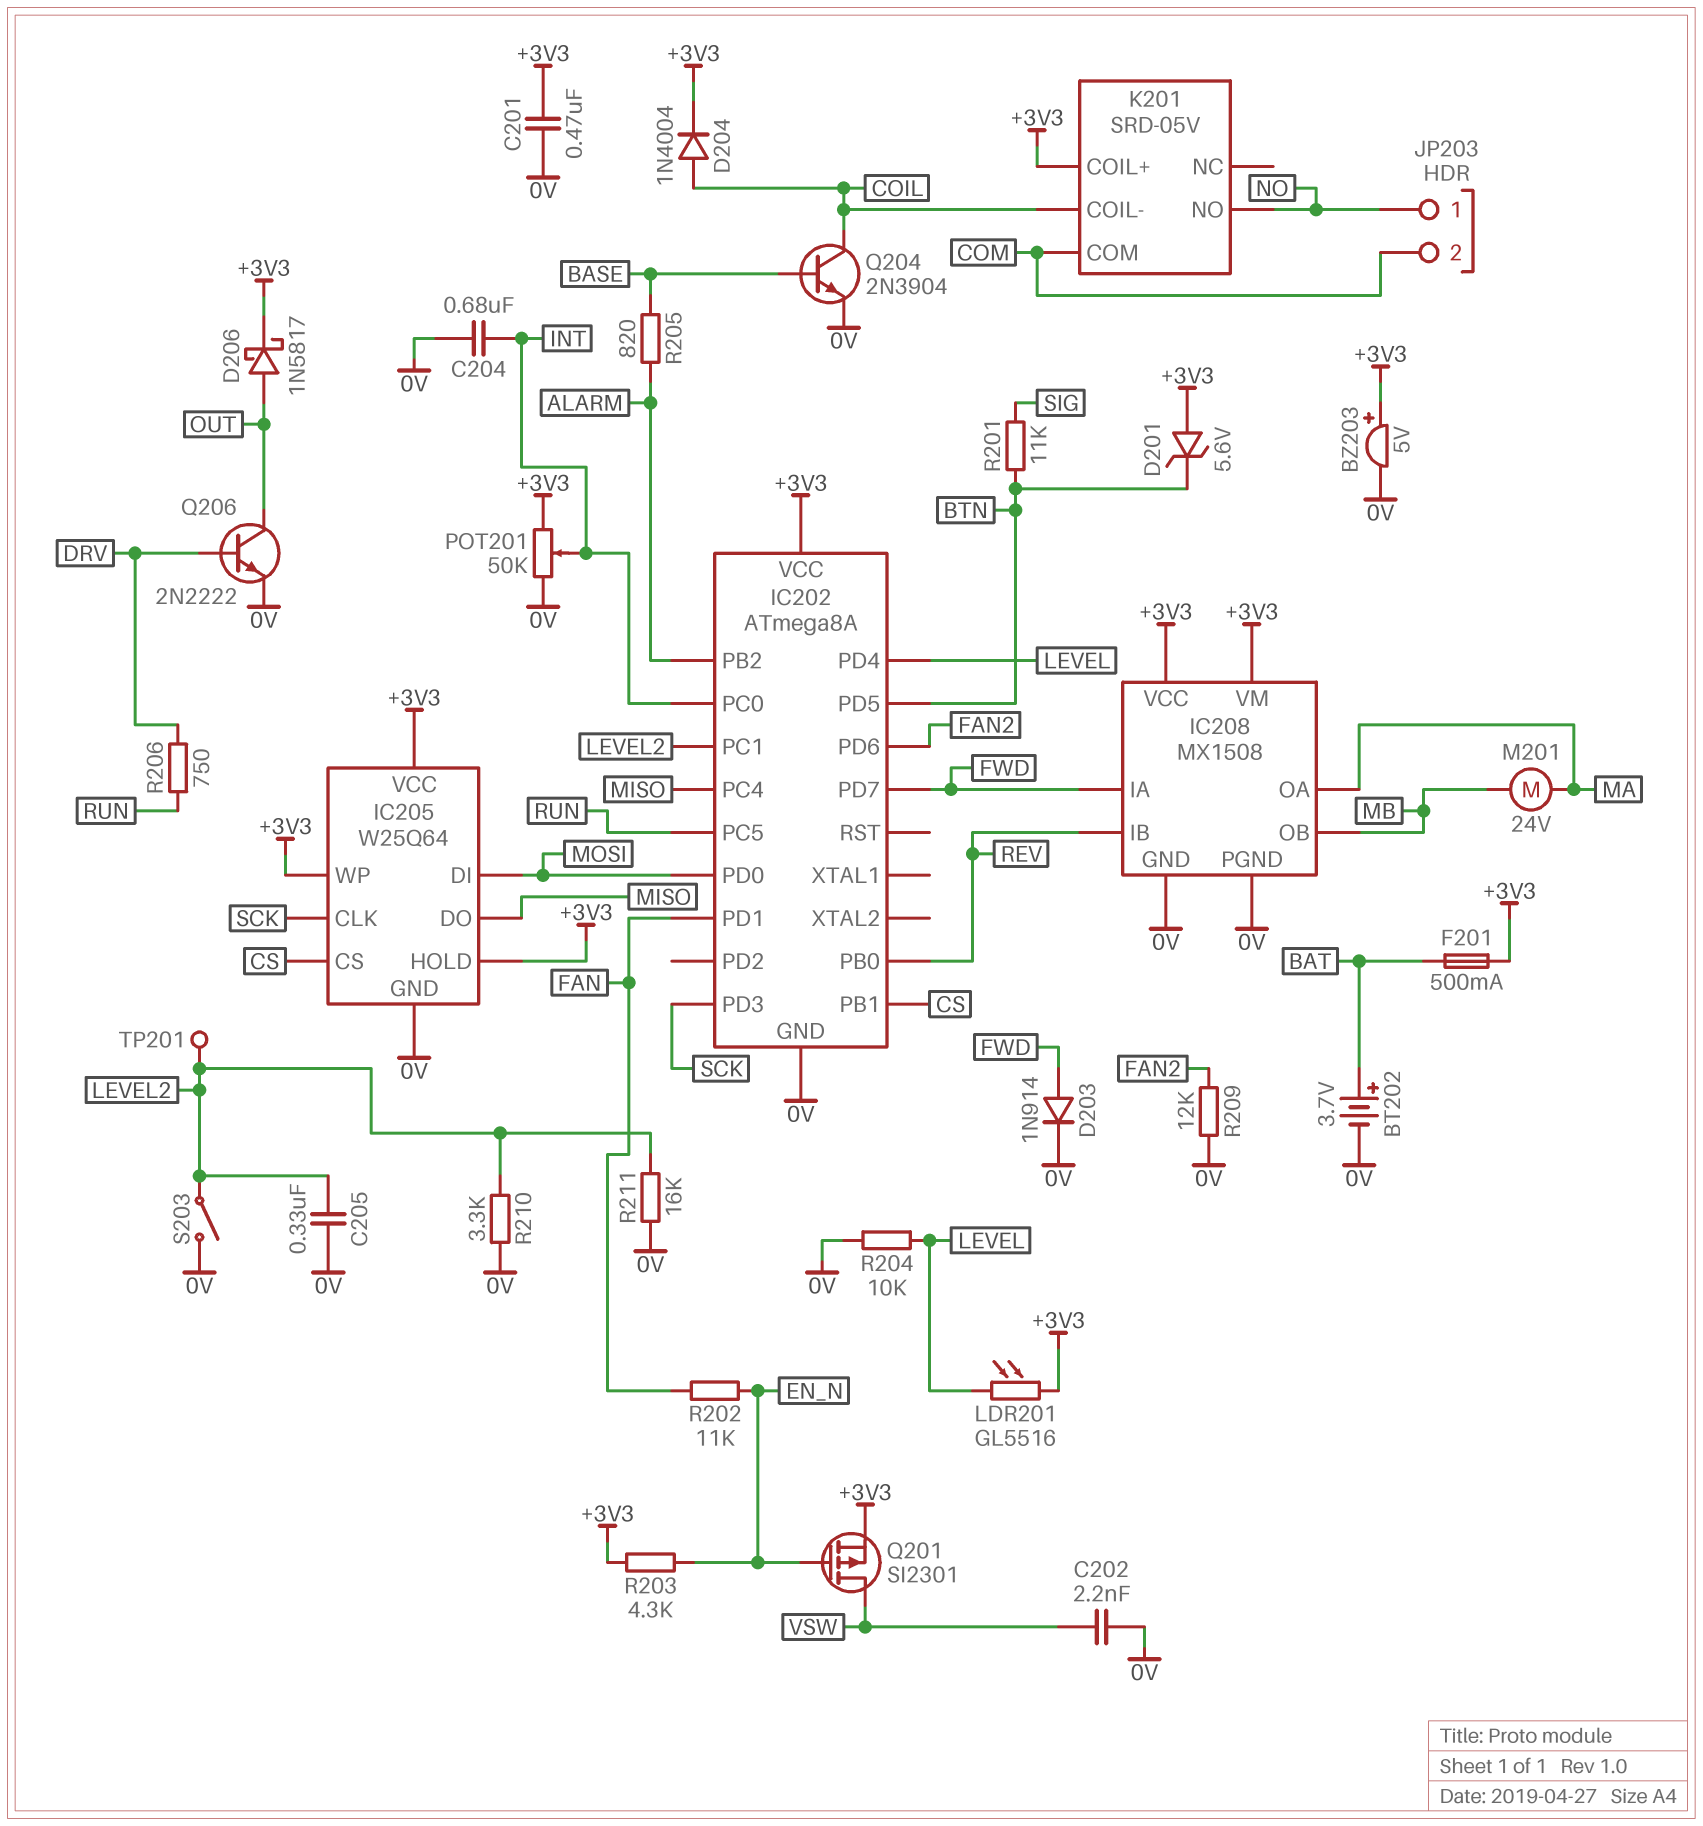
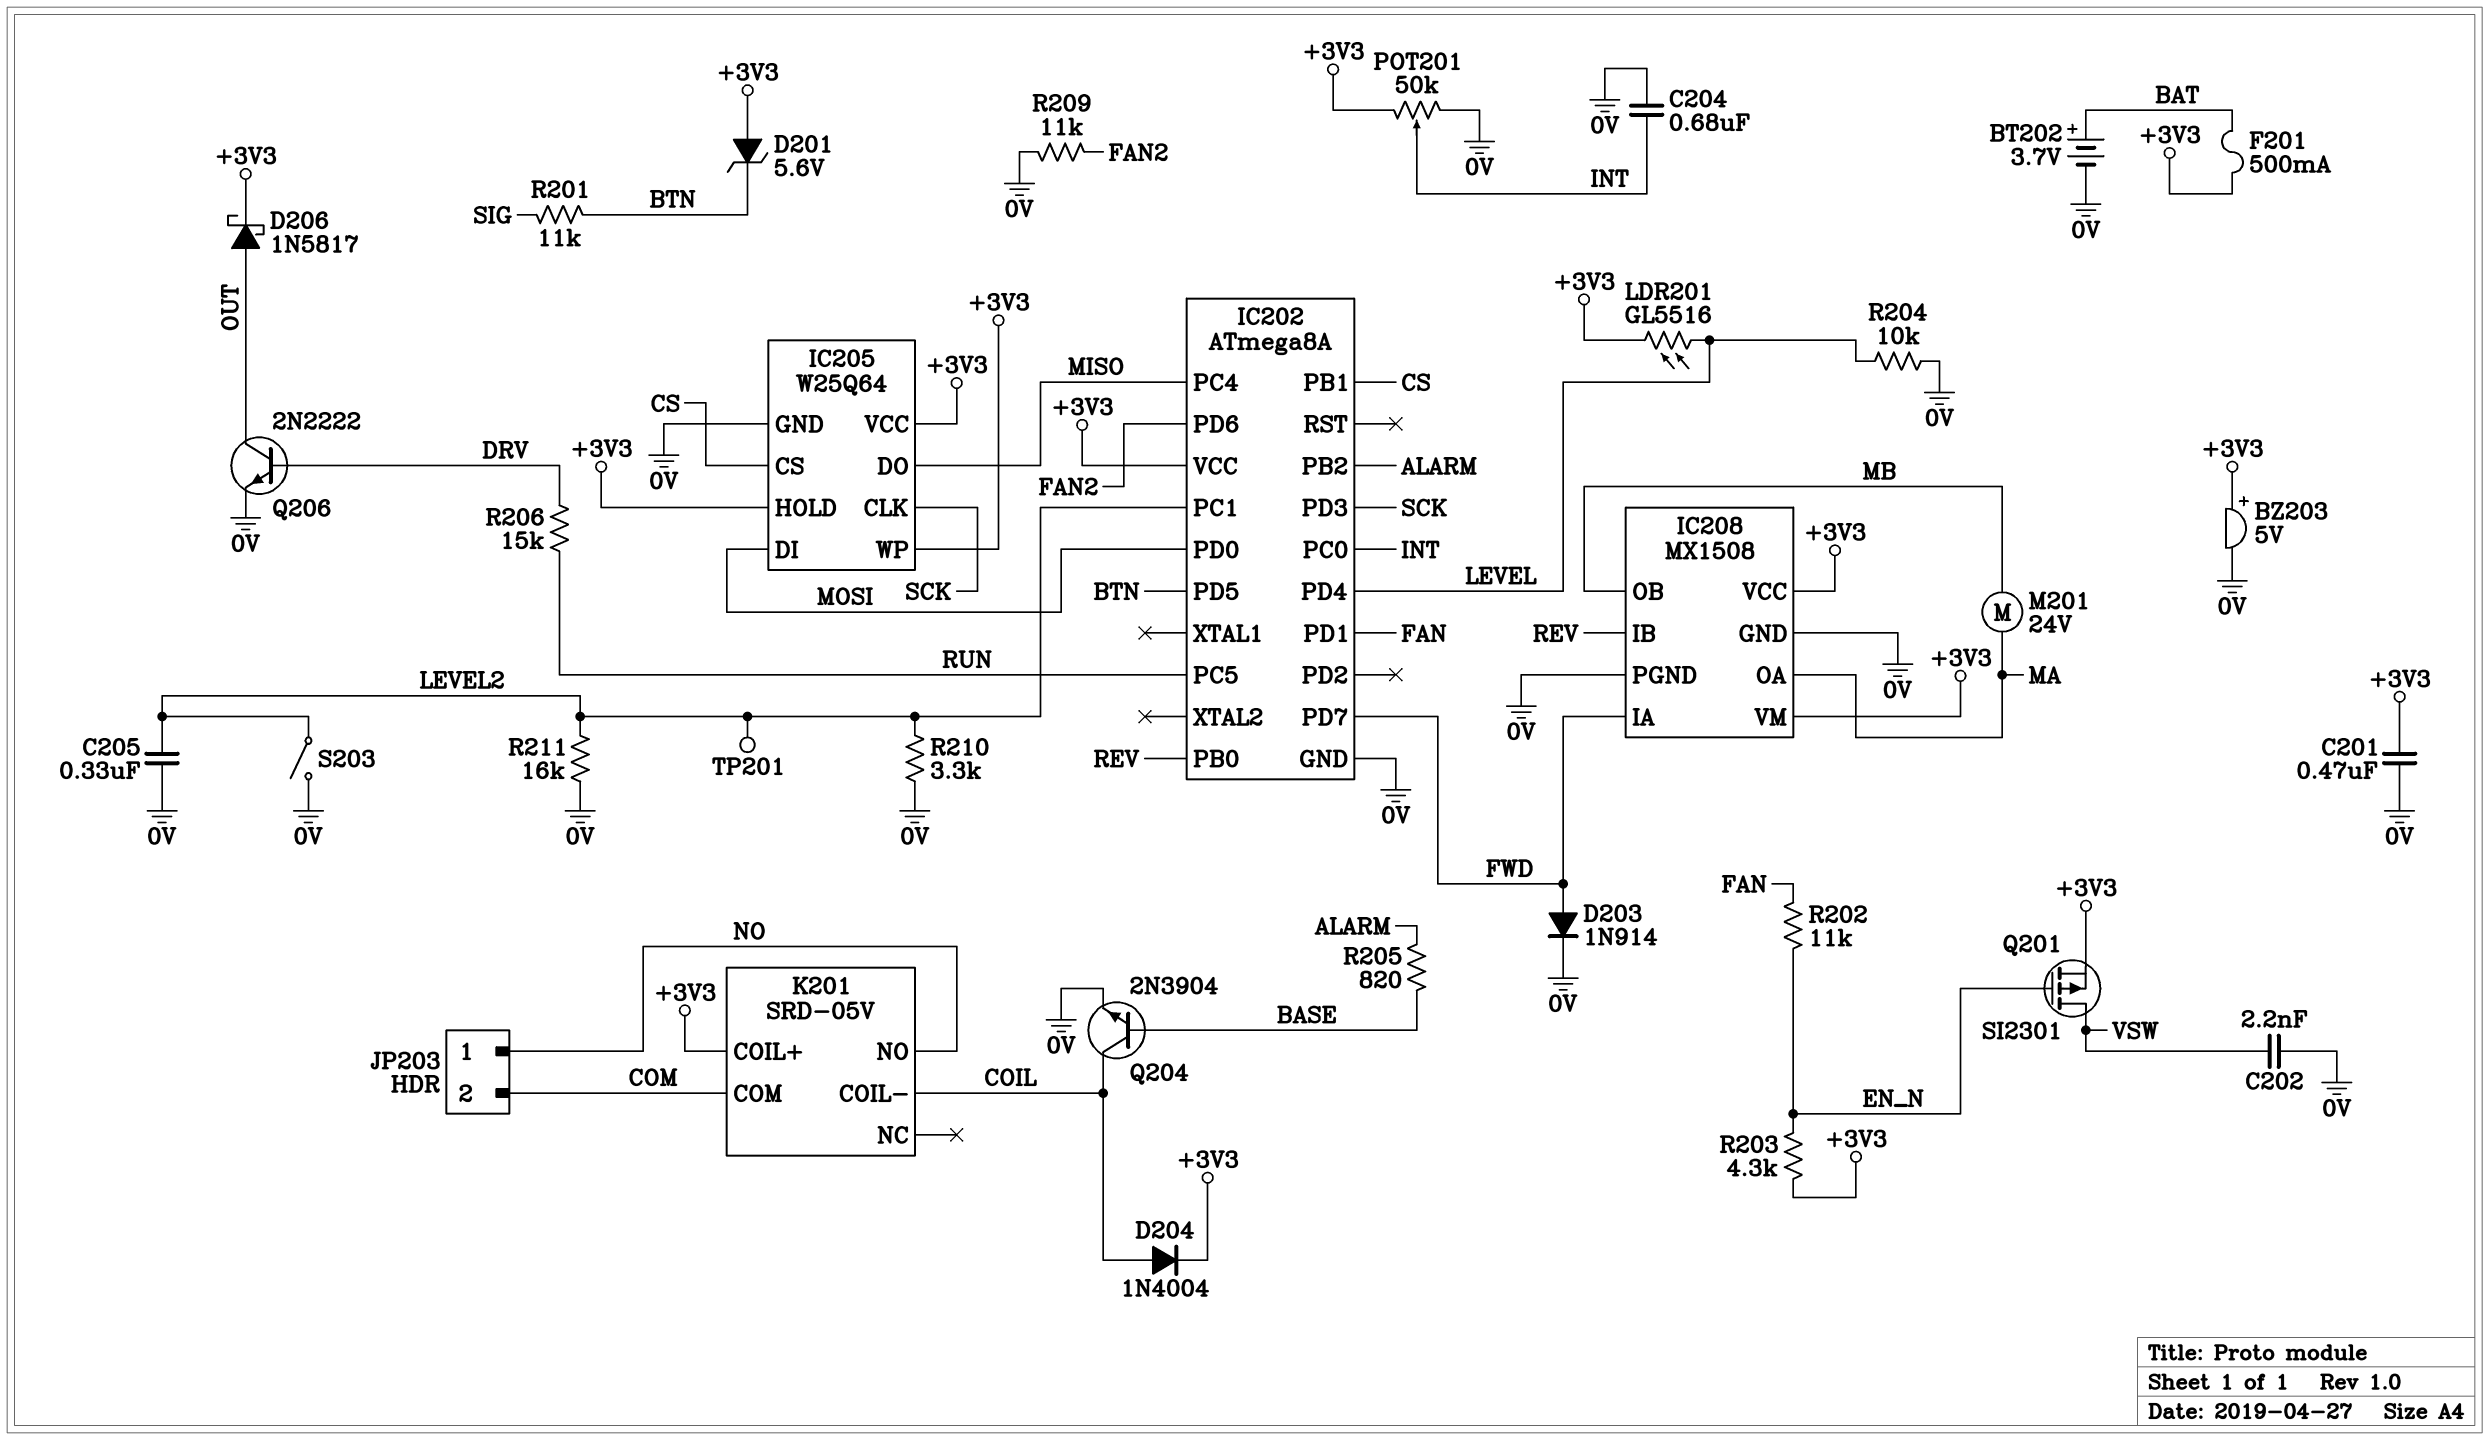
R206: 750 (DRV, RUN) -> 15k (DRV, RUN)
R209: 12k (0V, FAN2) -> 11k (0V, FAN2)

